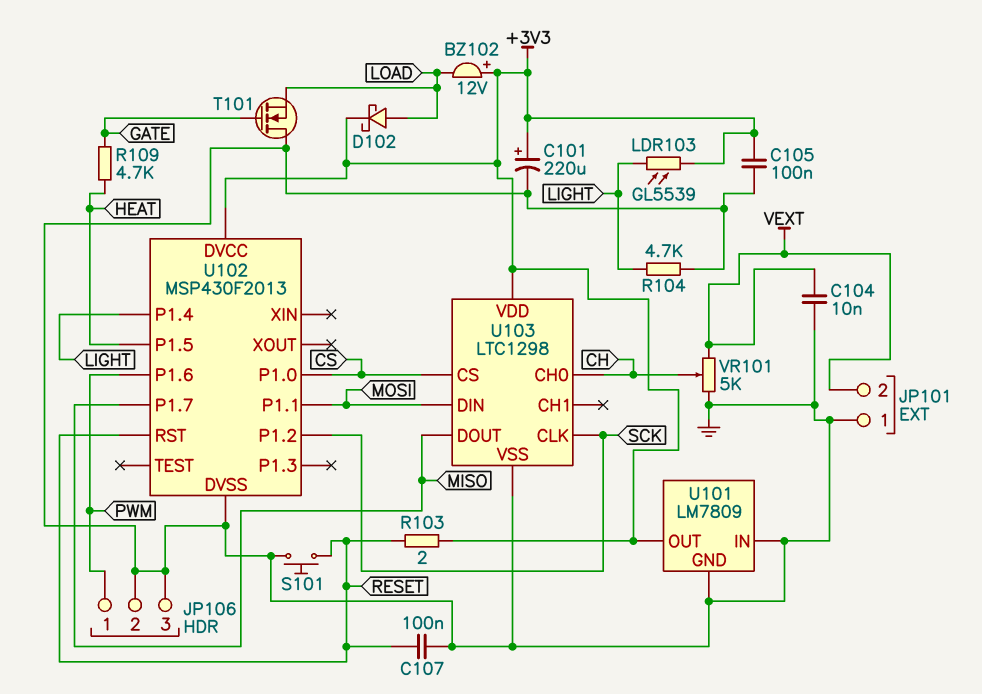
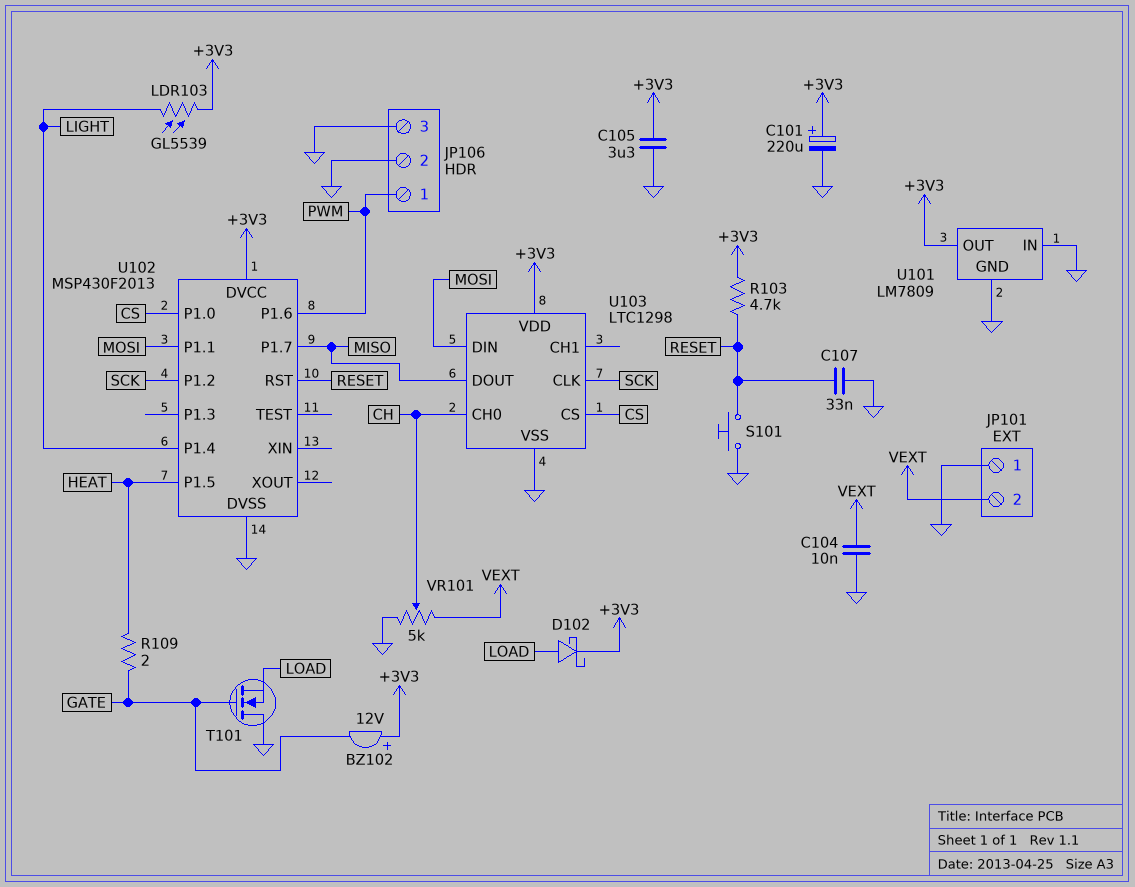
BZ102: buzzer 12V (plus +3V3, minus LOAD) -> buzzer 12V (plus +3V3, minus GATE)
C105: 100nF (+3V3, GND) -> 3.3uF (+3V3, GND)
C107: 100nF (GND, RESET) -> 33nF (GND, RESET)
R103: 2 (+3V3, RESET) -> 4.7k (+3V3, RESET)
R104: 4.7k (GND, LIGHT) -> none
R109: 4.7k (GATE, HEAT) -> 2 (GATE, HEAT)

